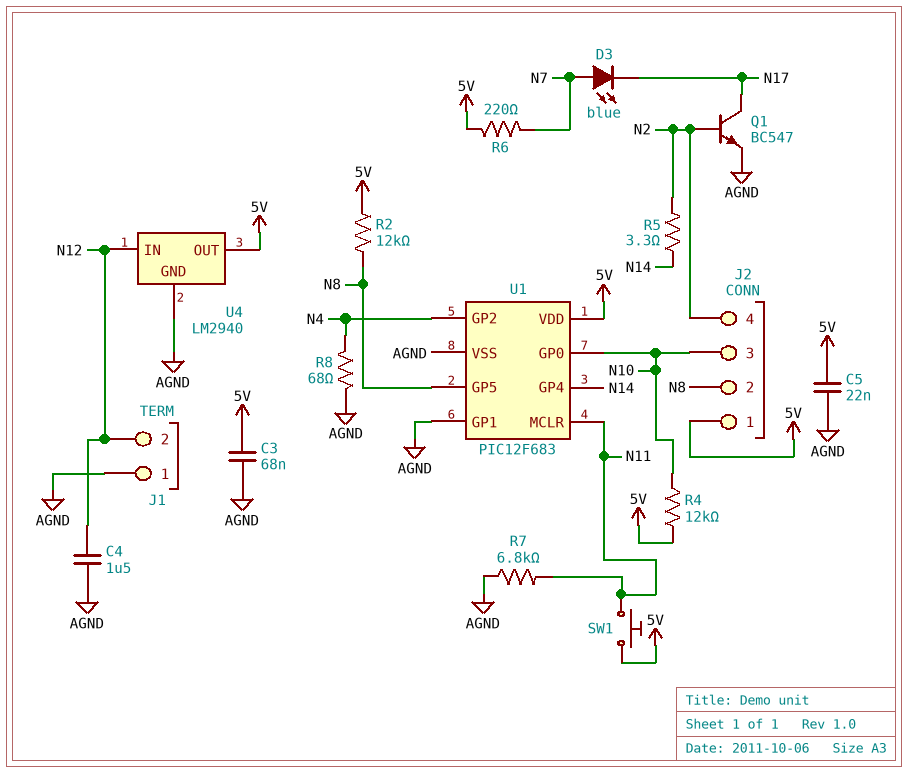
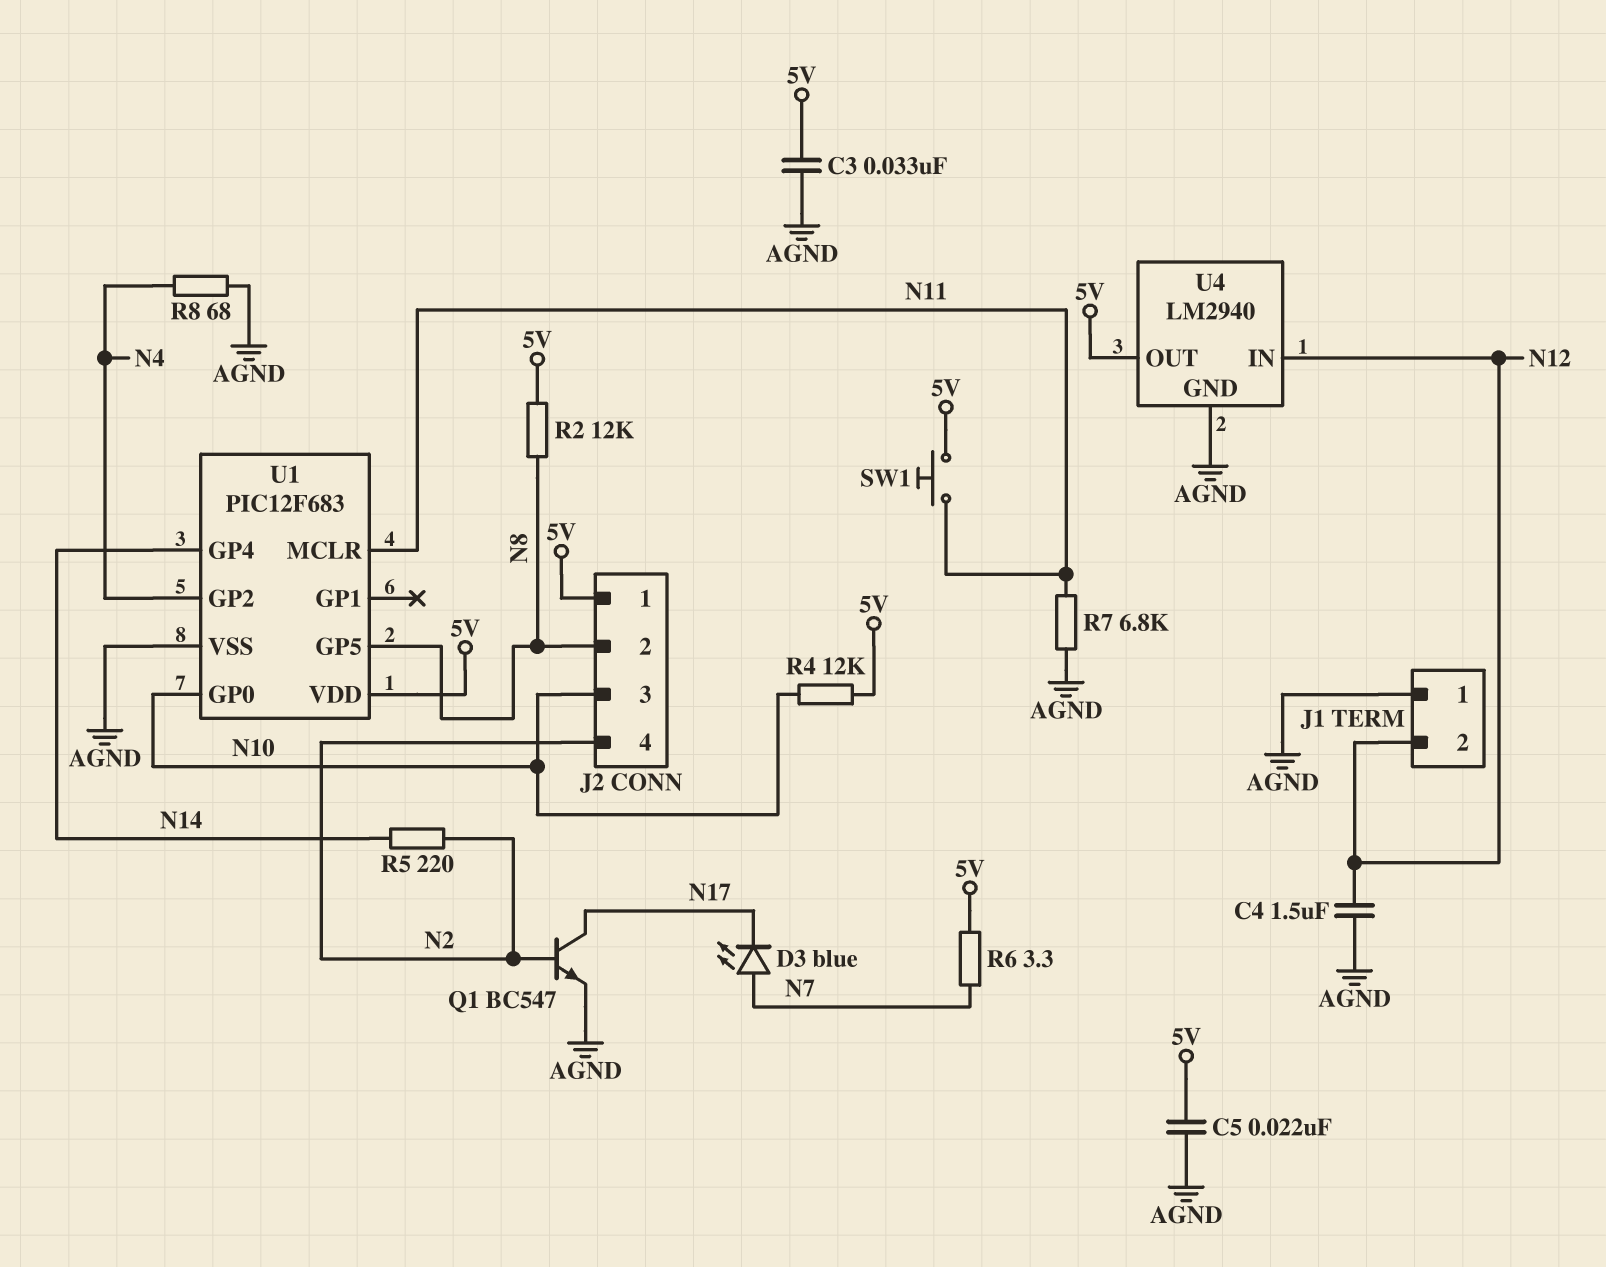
C3: 68nF (5V, AGND) -> 33nF (5V, AGND)
R5: 3.3 (N2, N14) -> 220 (N2, N14)
R6: 220 (5V, N7) -> 3.3 (5V, N7)
U1 pin GP1: AGND -> none

